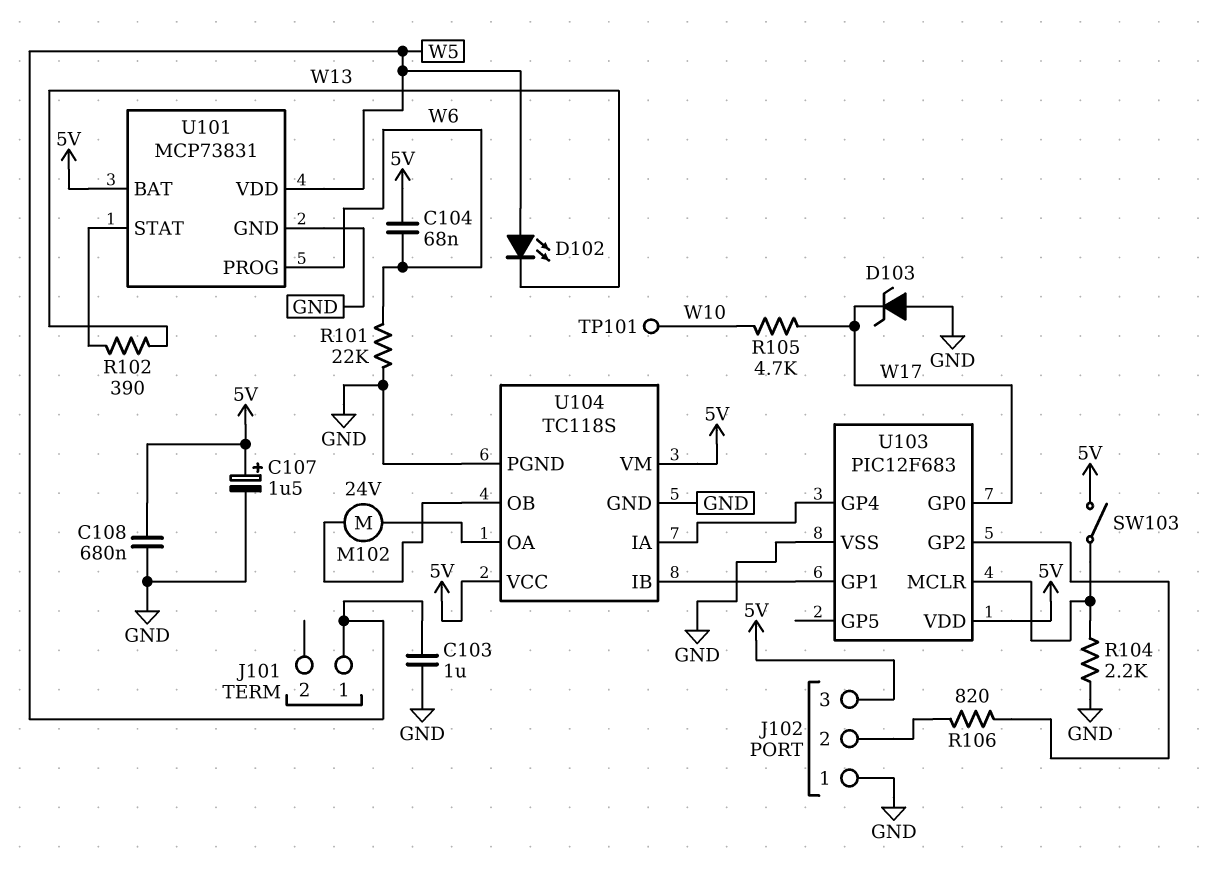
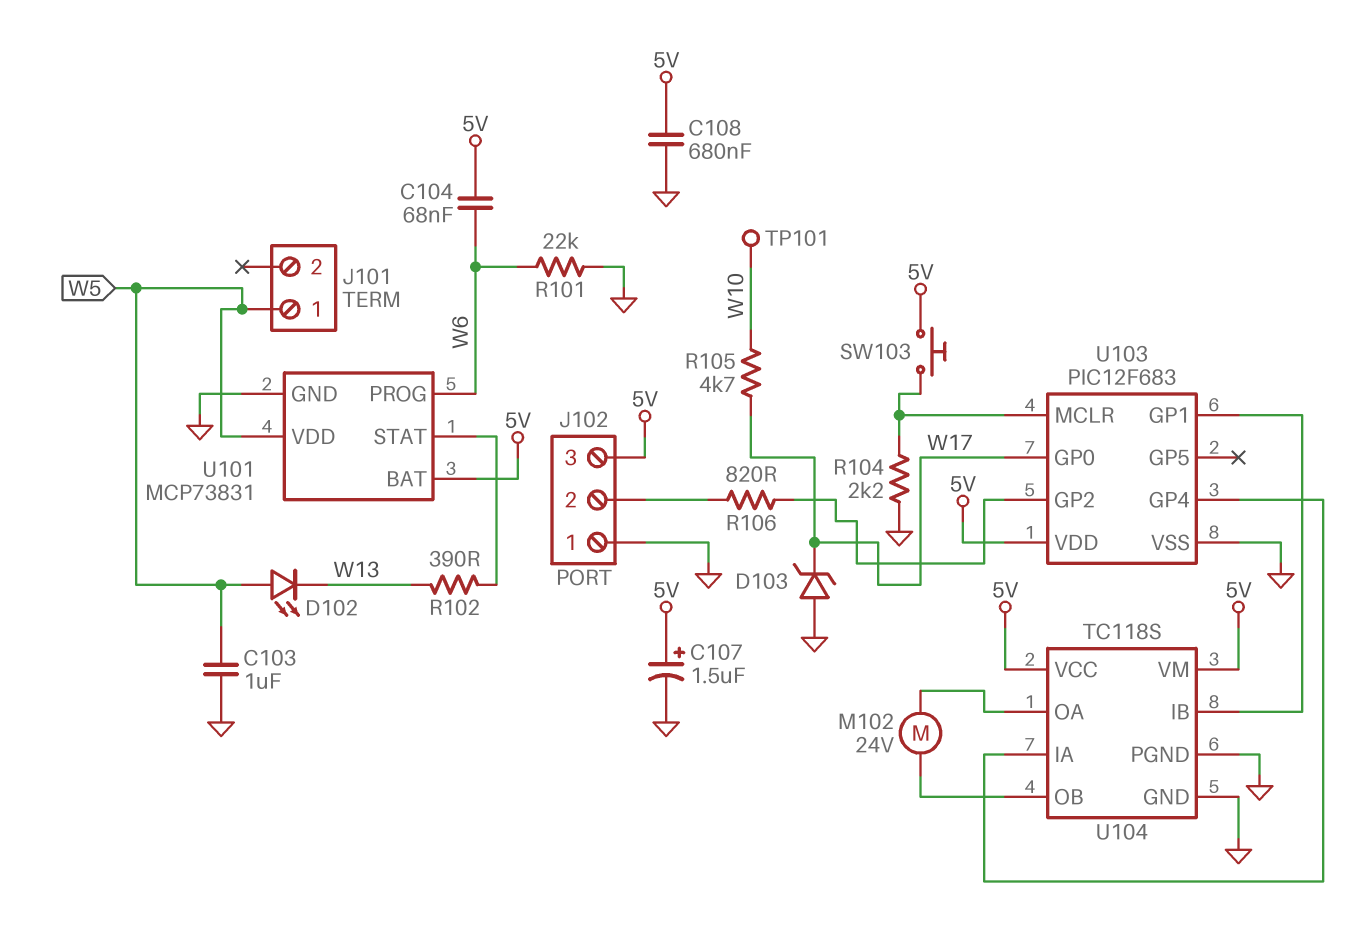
SW103: switch (5V, U103/MCLR) -> button (5V, U103/MCLR)

